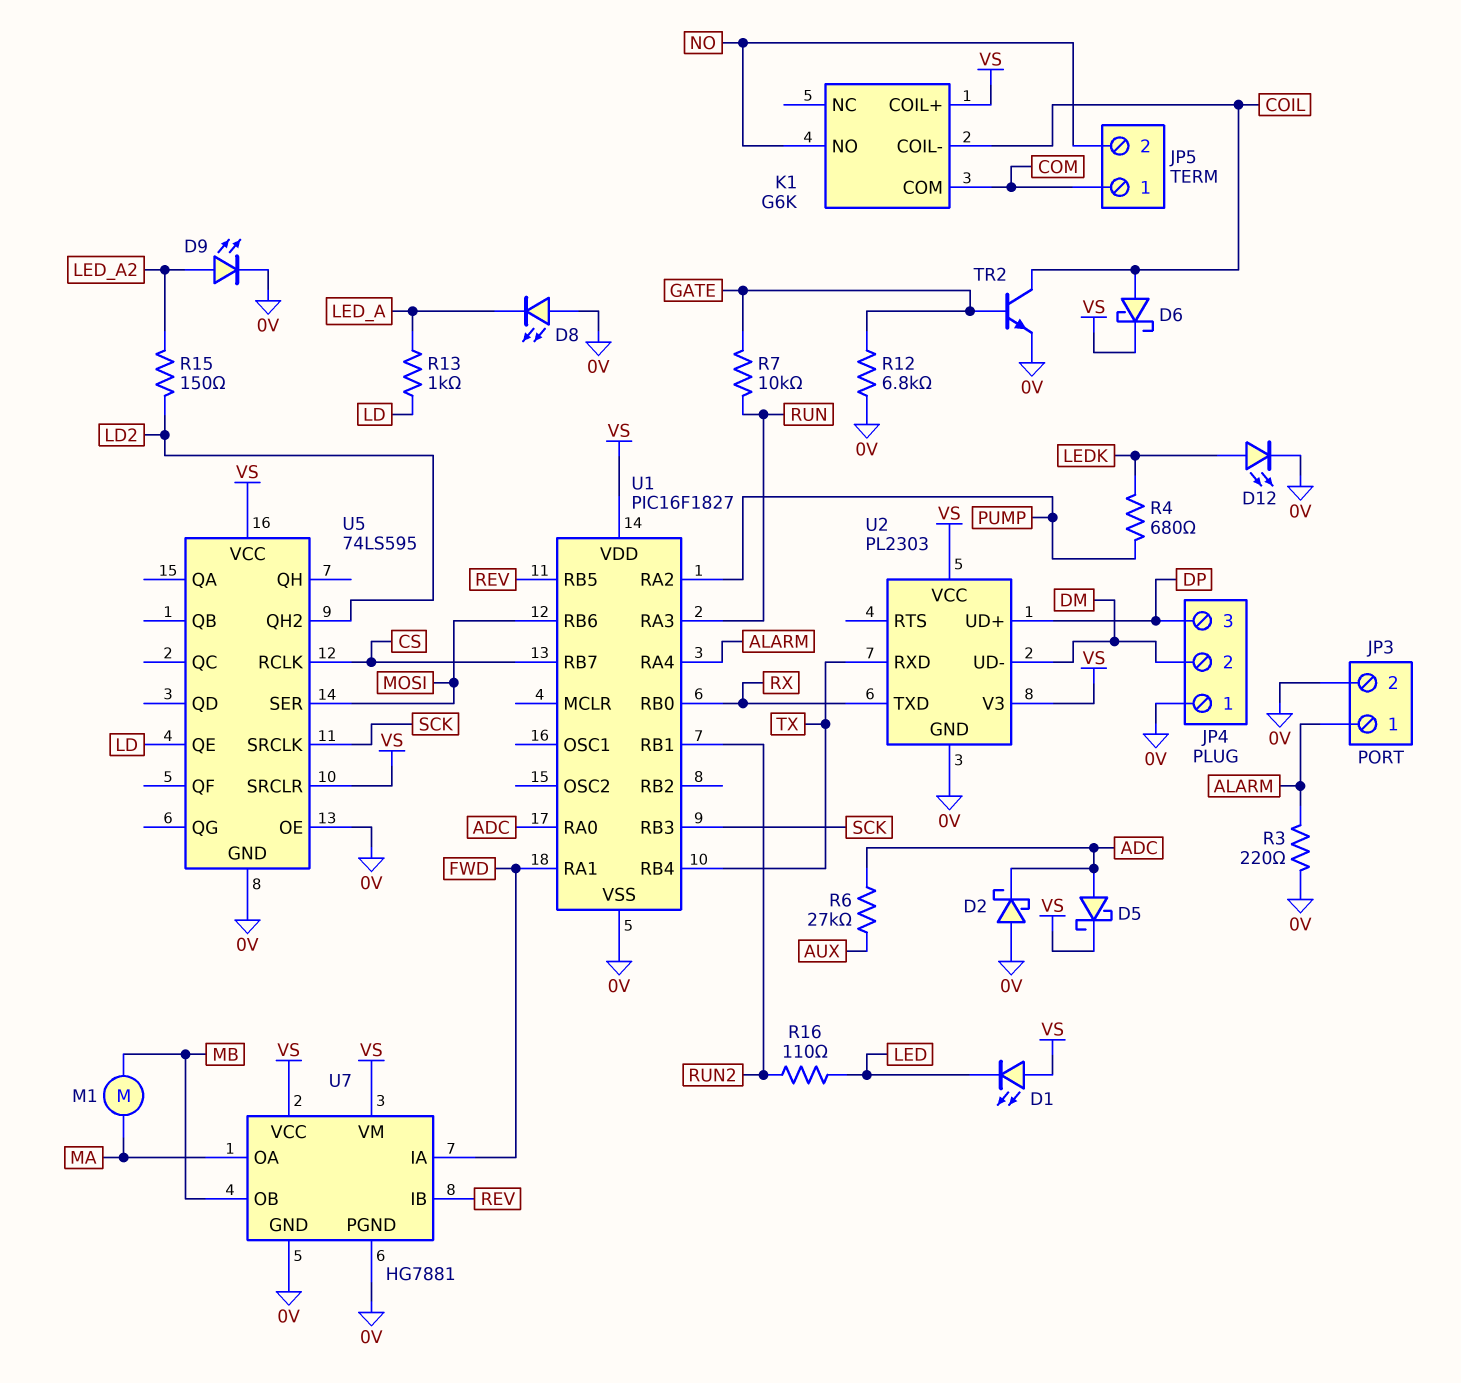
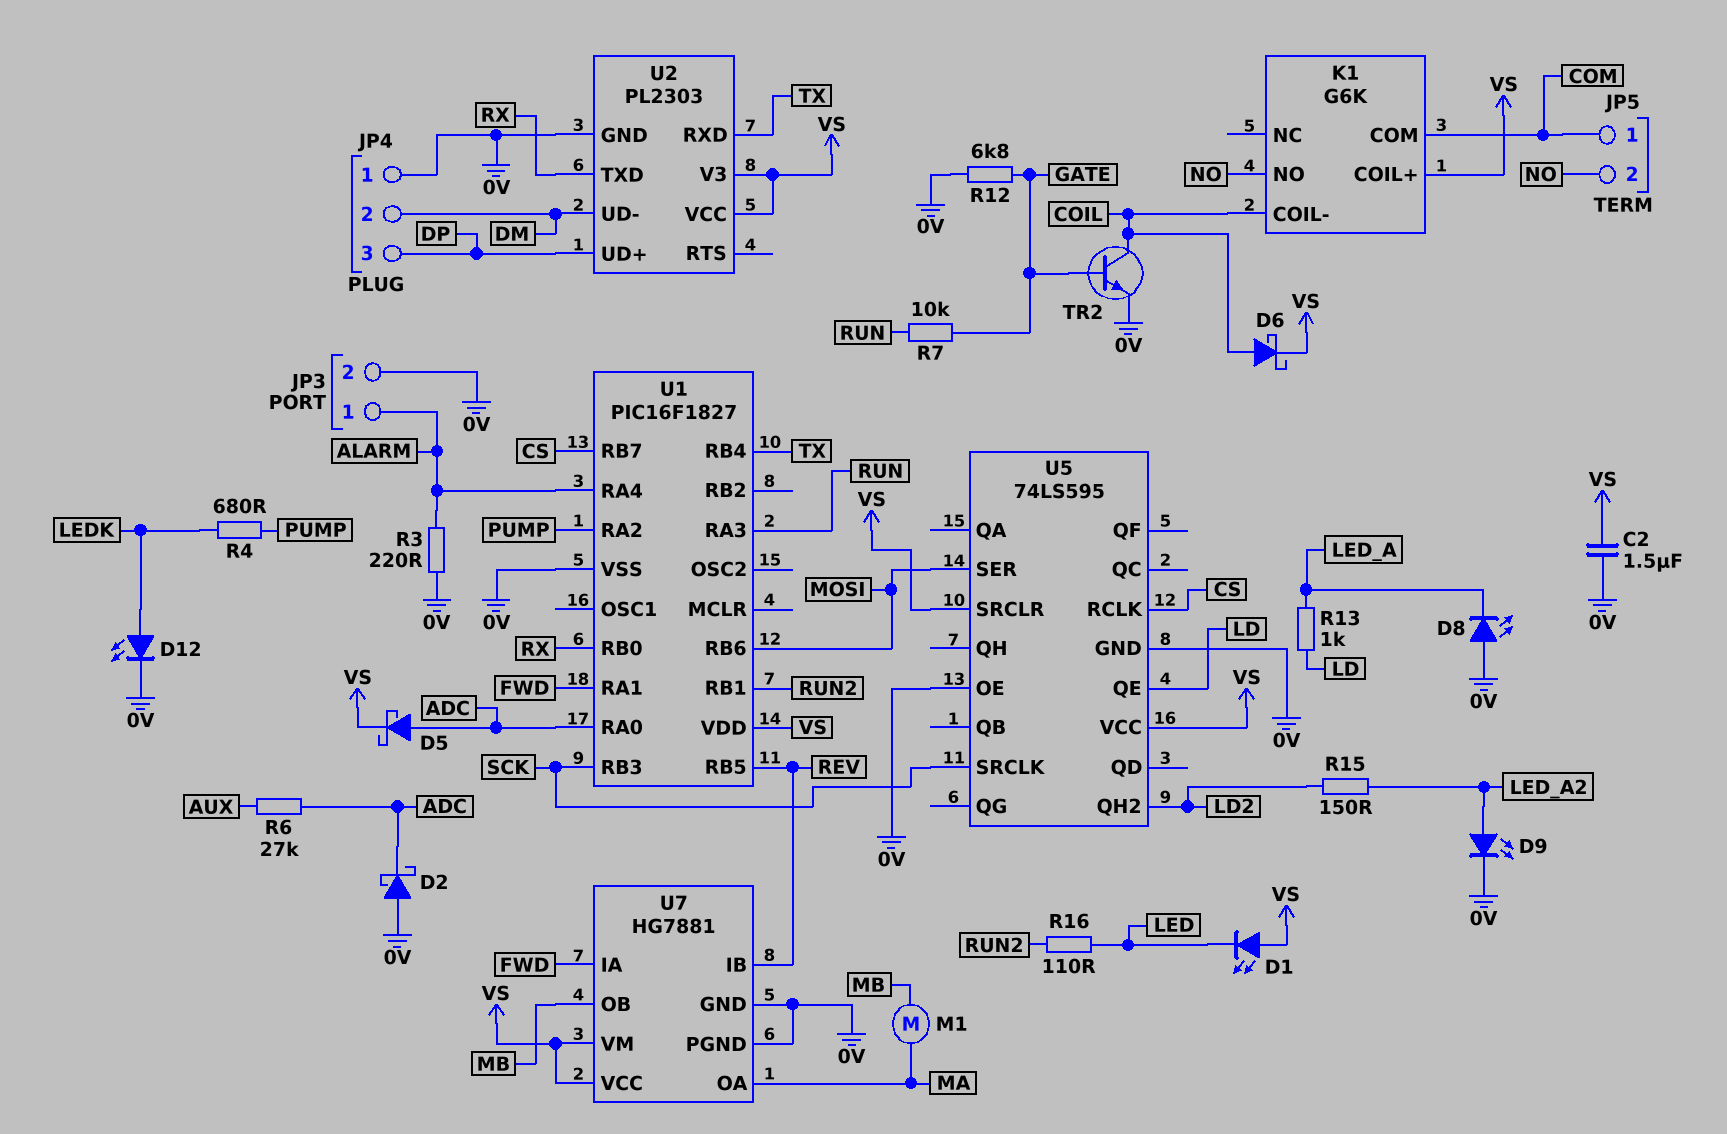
C2: none -> 1.5uF (0V, VS)

